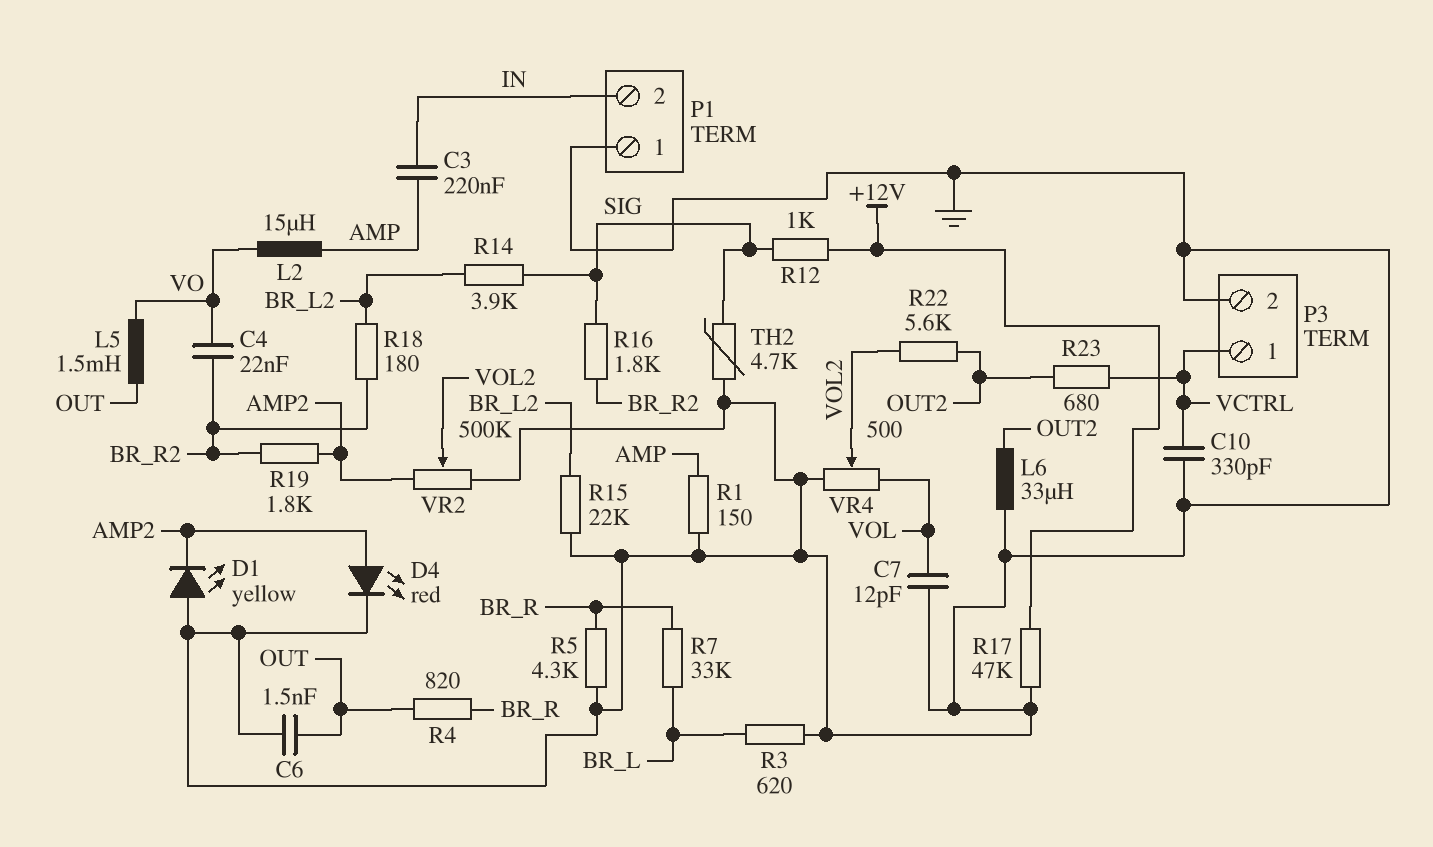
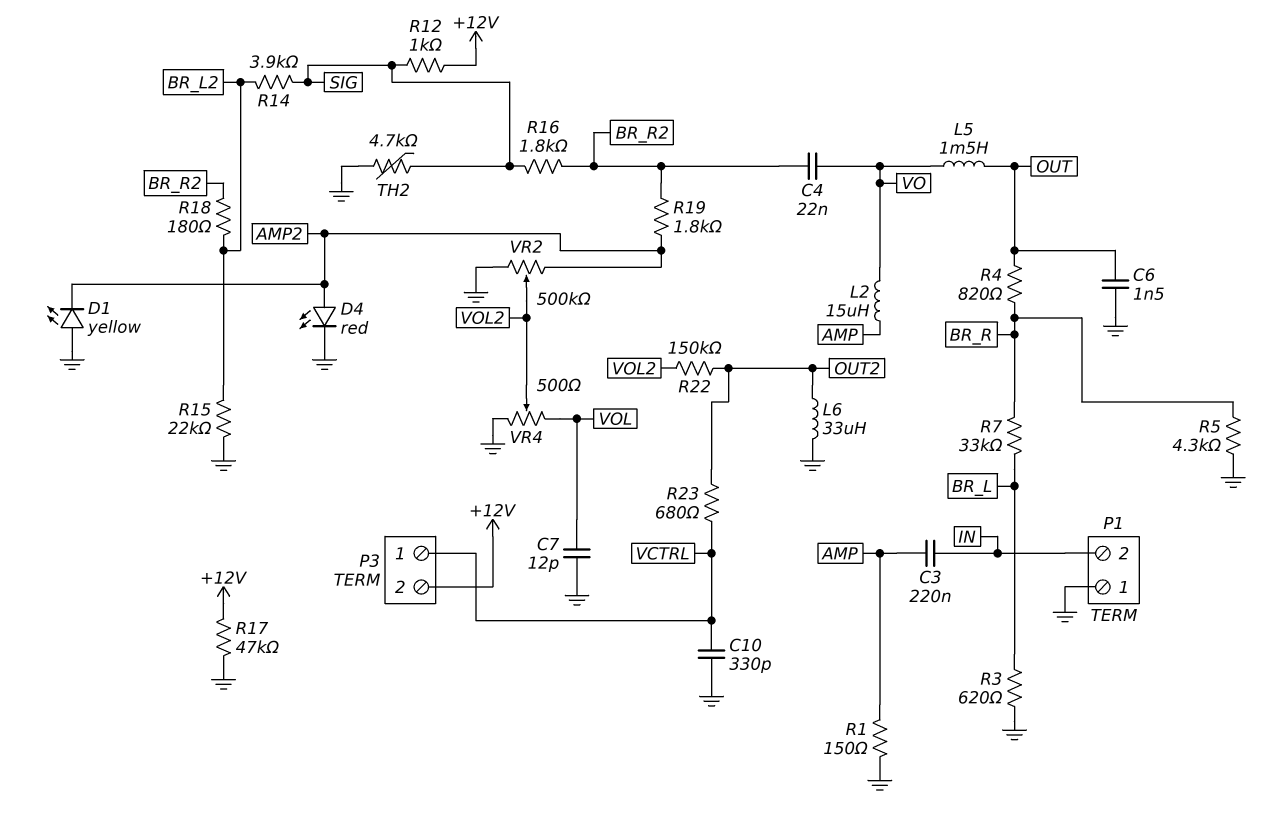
P3 pin 2: GND -> +12V
R22: 5.6k (OUT2, VOL2) -> 150k (OUT2, VOL2)

